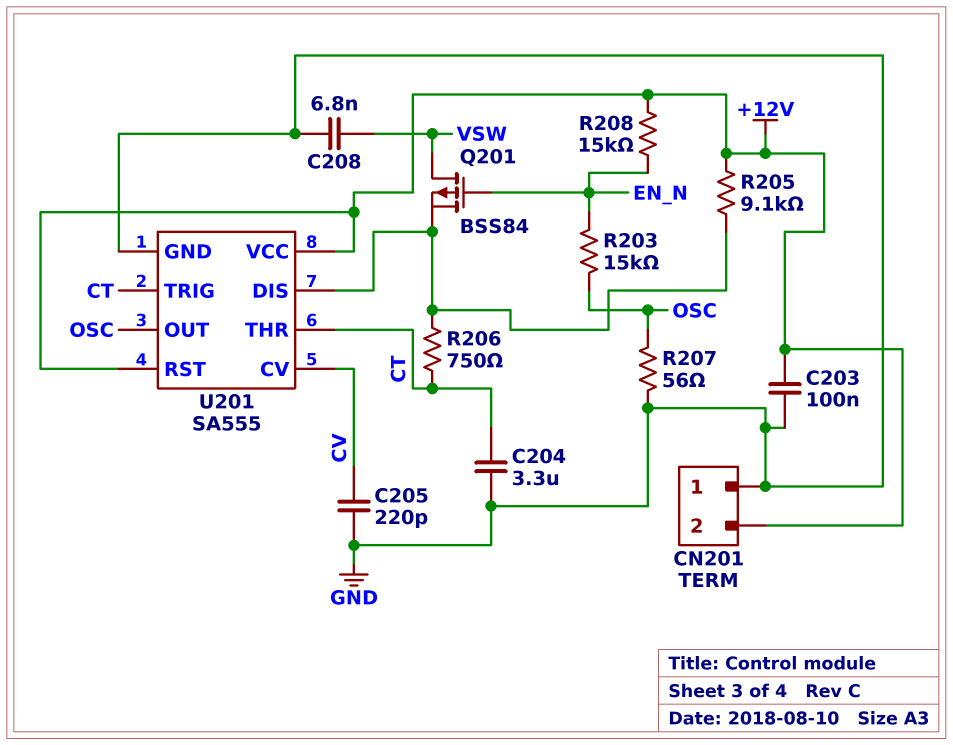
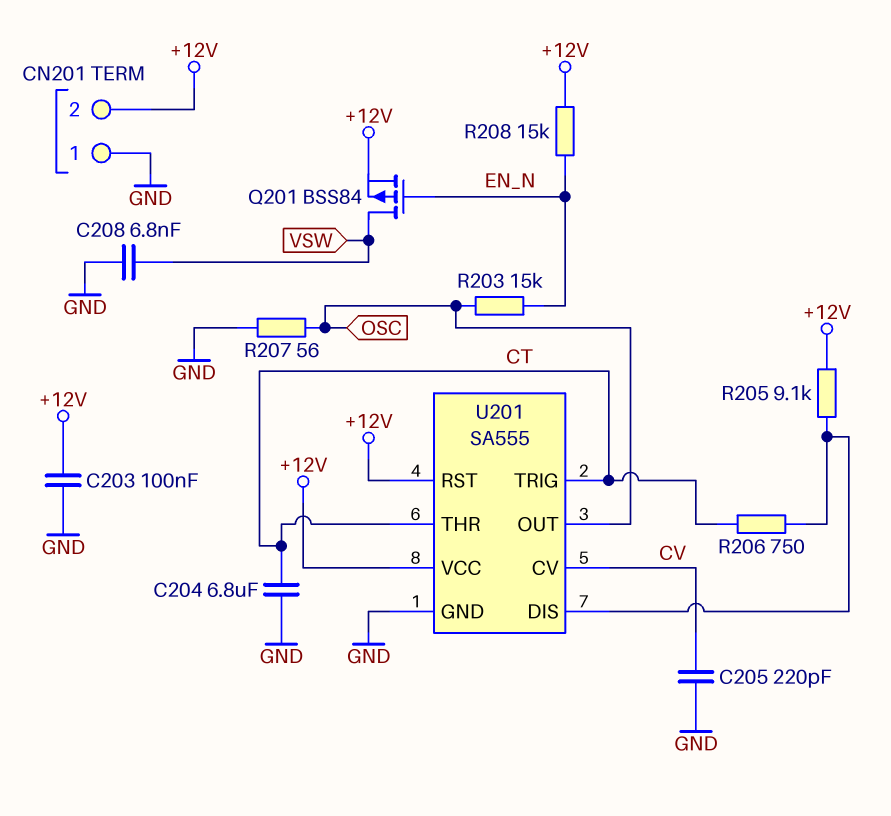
C204: 3.3uF (CT, GND) -> 6.8uF (CT, GND)
Q201: PMOS BSS84 (G EN_N, D VSW, S U201/DIS) -> PMOS BSS84 (G EN_N, D VSW, S +12V)

